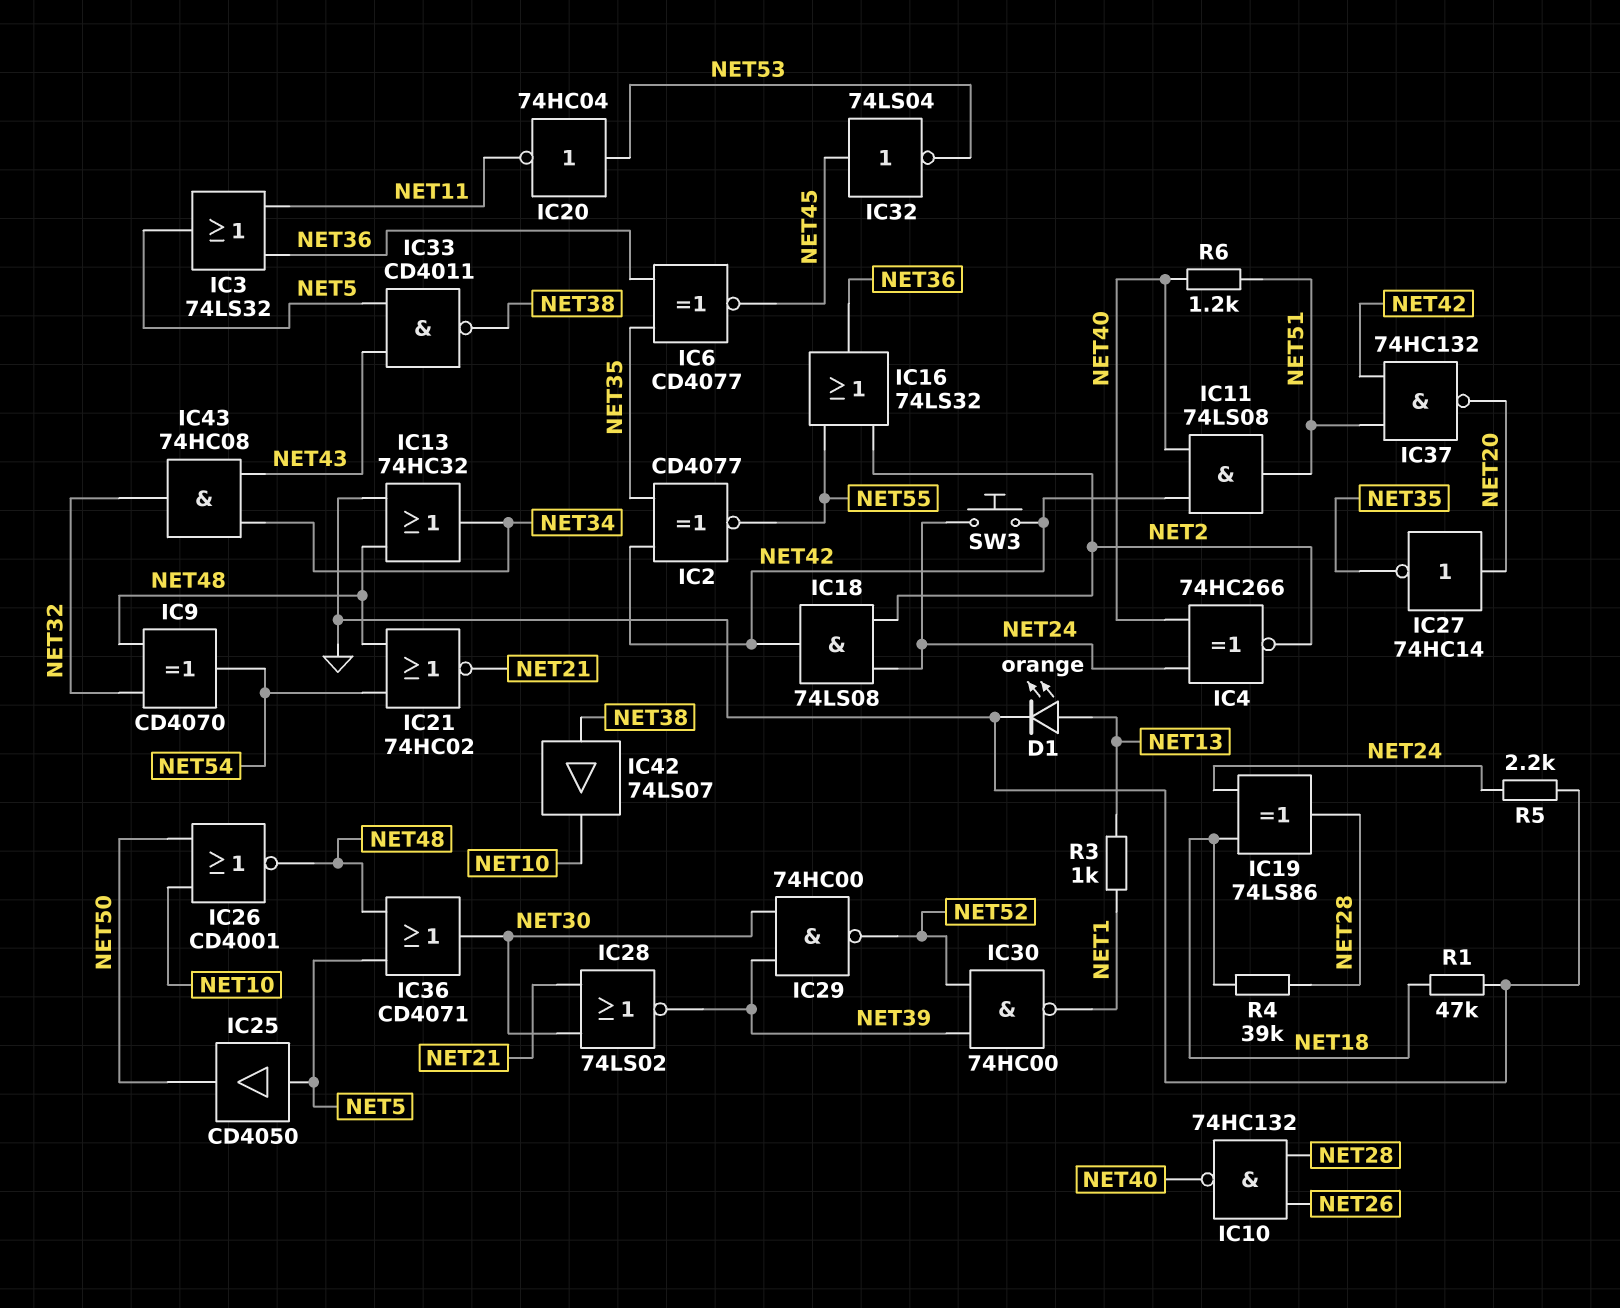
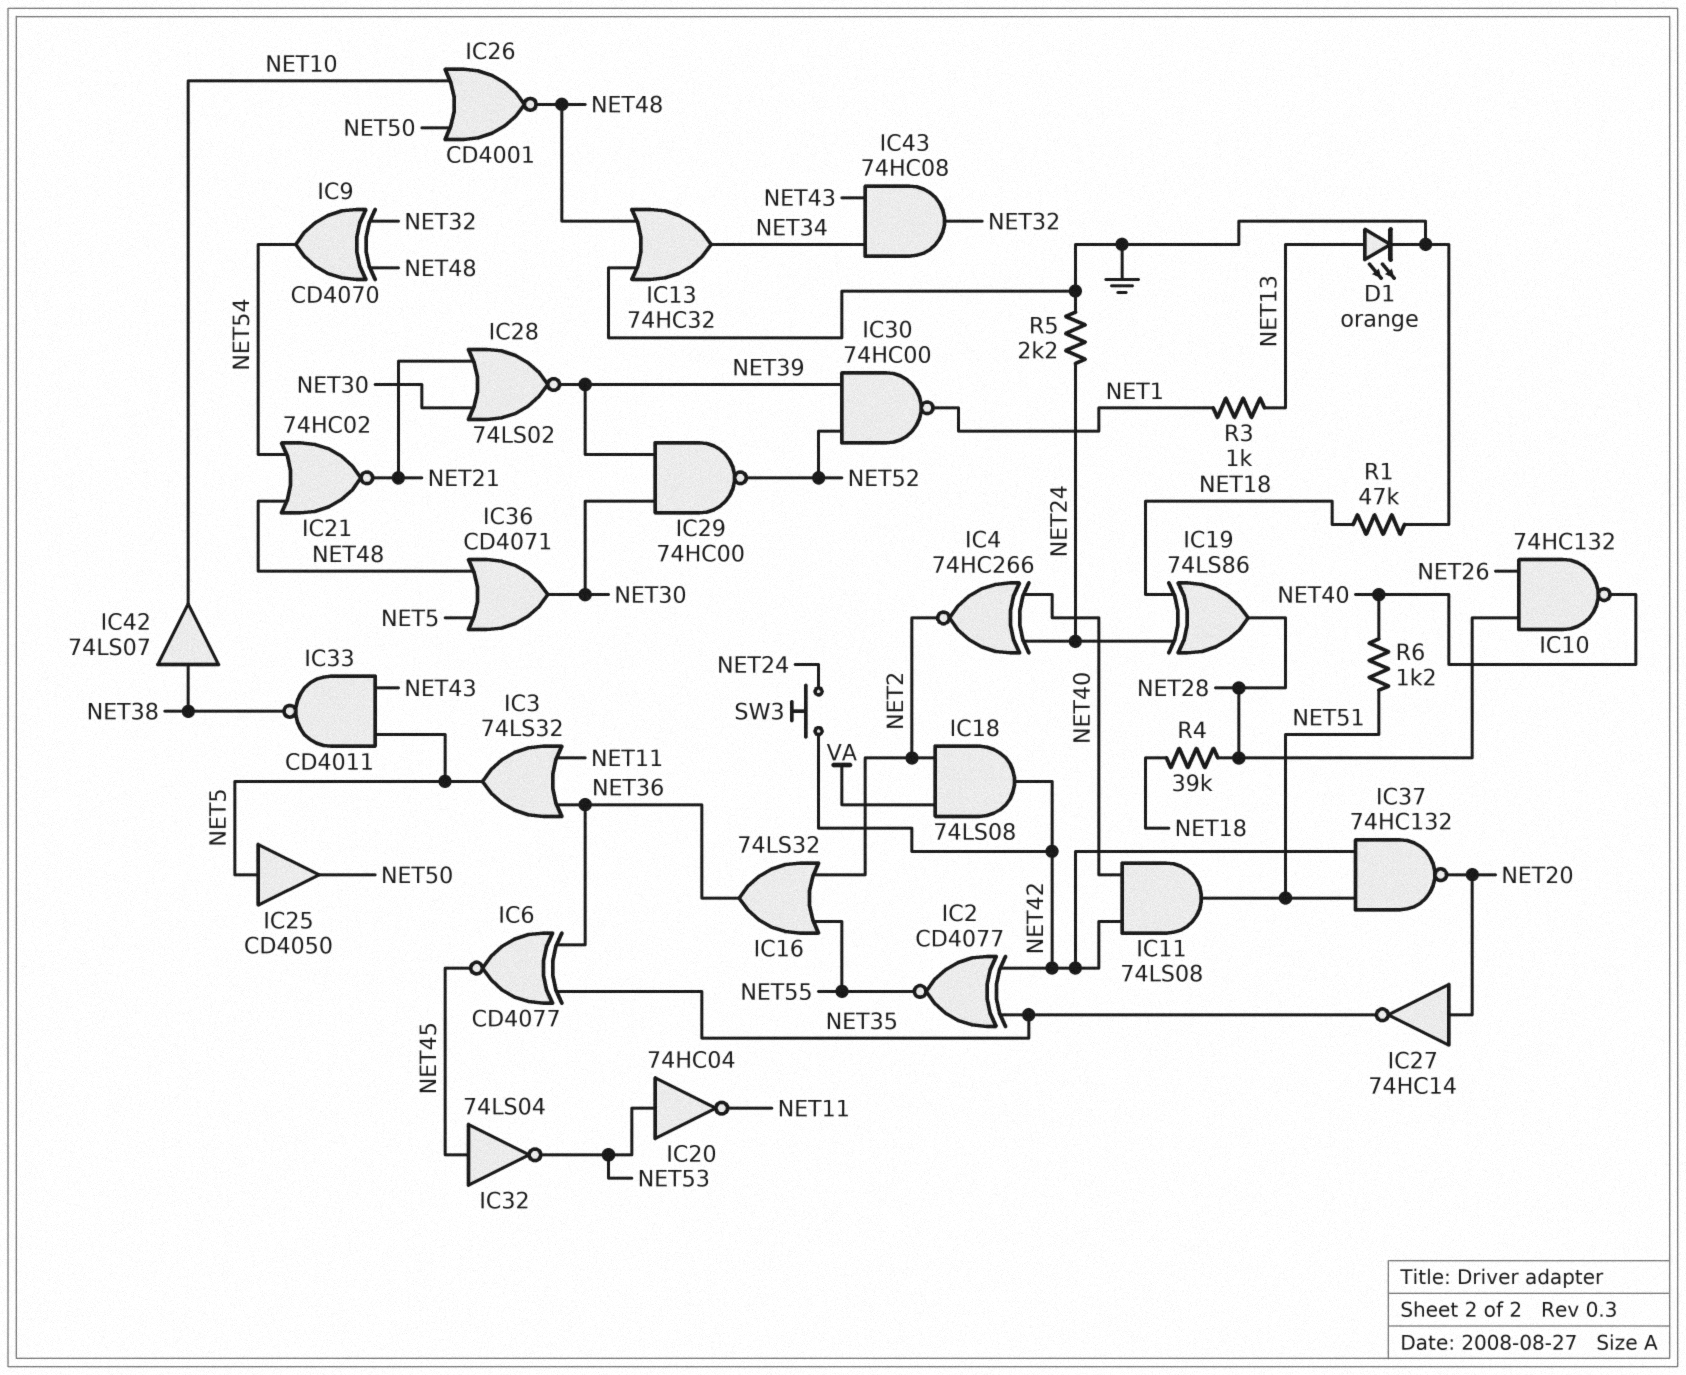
IC18: AND 74LS08 (in NET2, in NET24, out NET42) -> AND 74LS08 (in NET2, in VA, out NET42)

